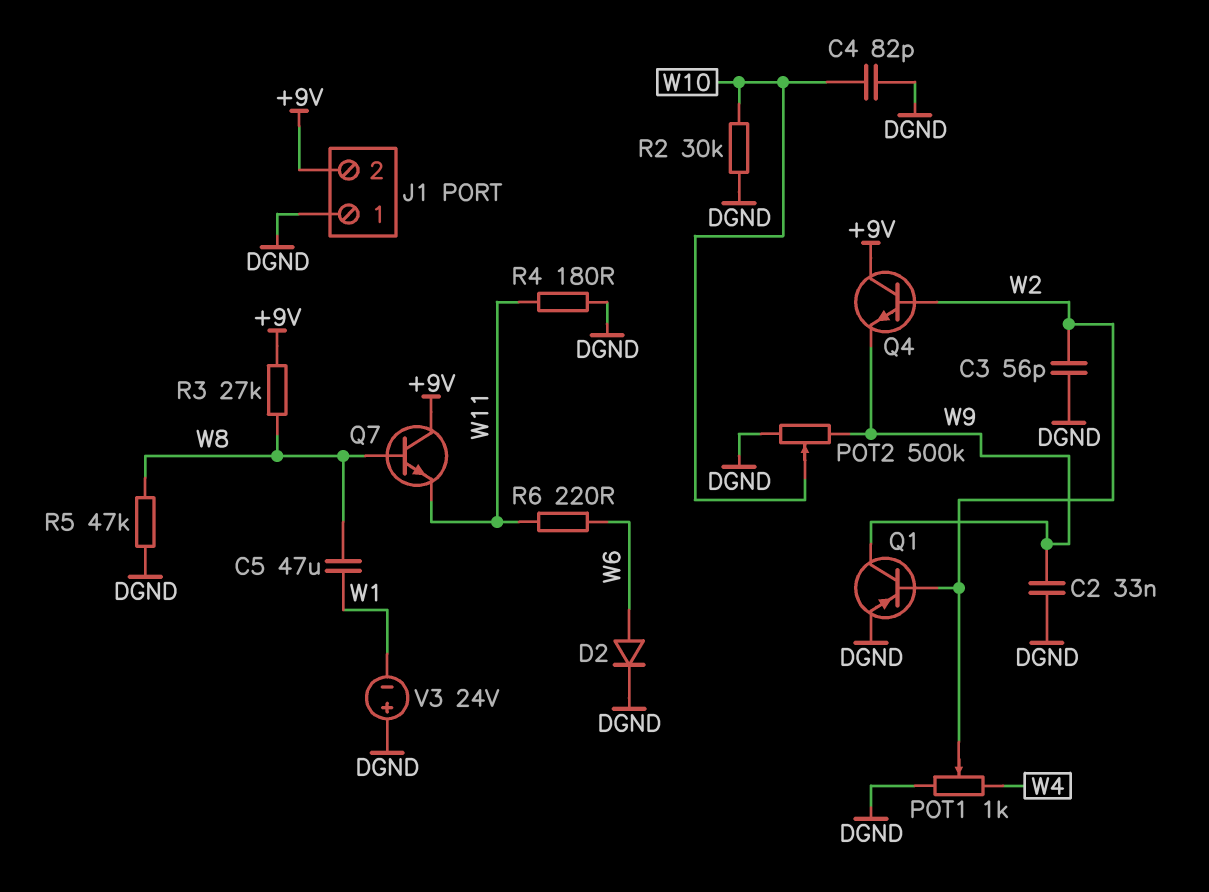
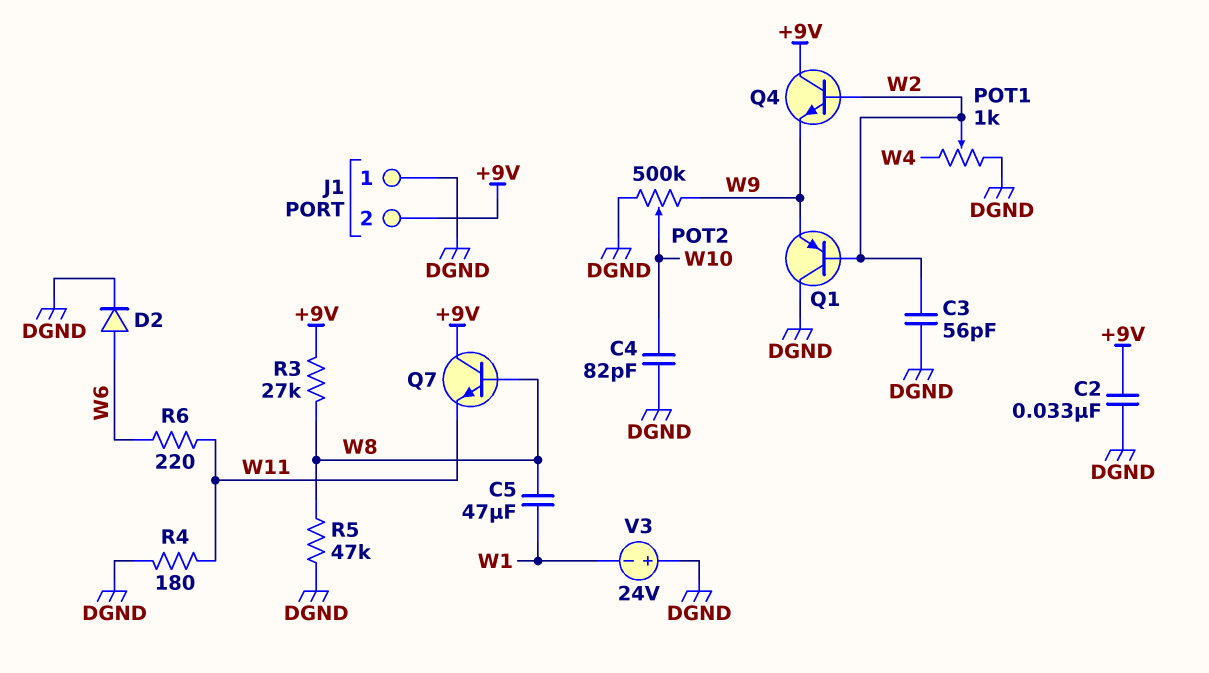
C2: 33nF (DGND, W9) -> 33nF (+9V, DGND)
Q1: PNP (B W2, C W9, E DGND) -> PNP (B W2, C DGND, E W9)
R2: 30k (DGND, W10) -> none

